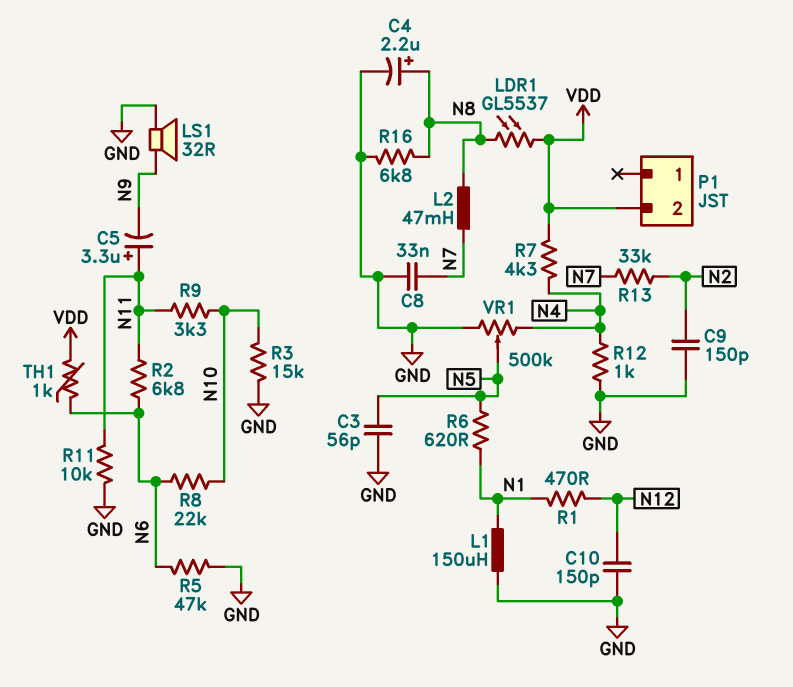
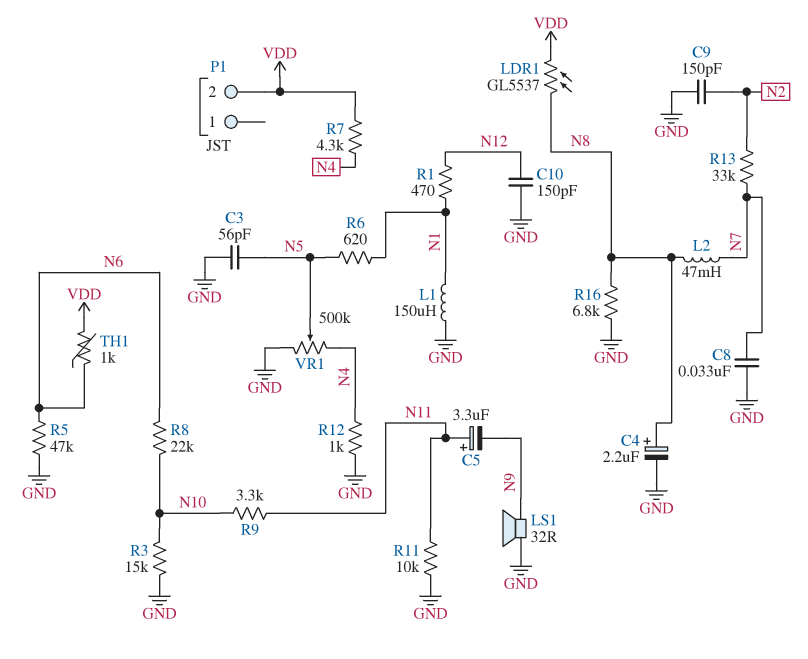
R2: 6.8k (N6, N11) -> none

